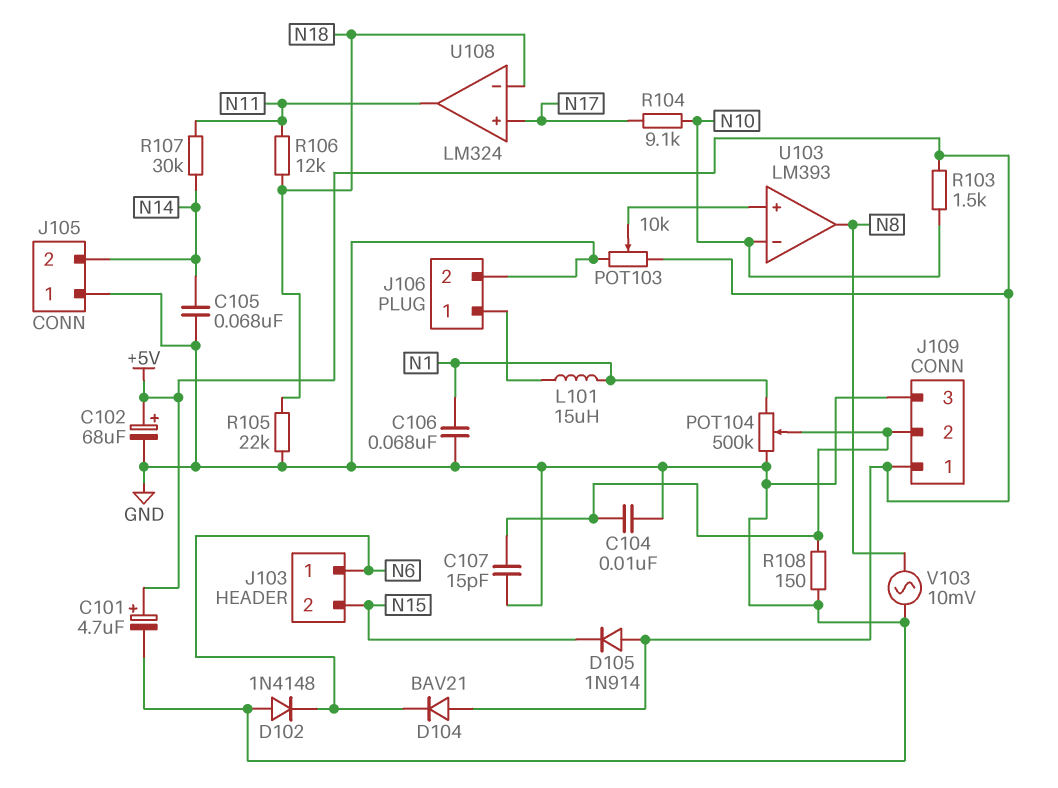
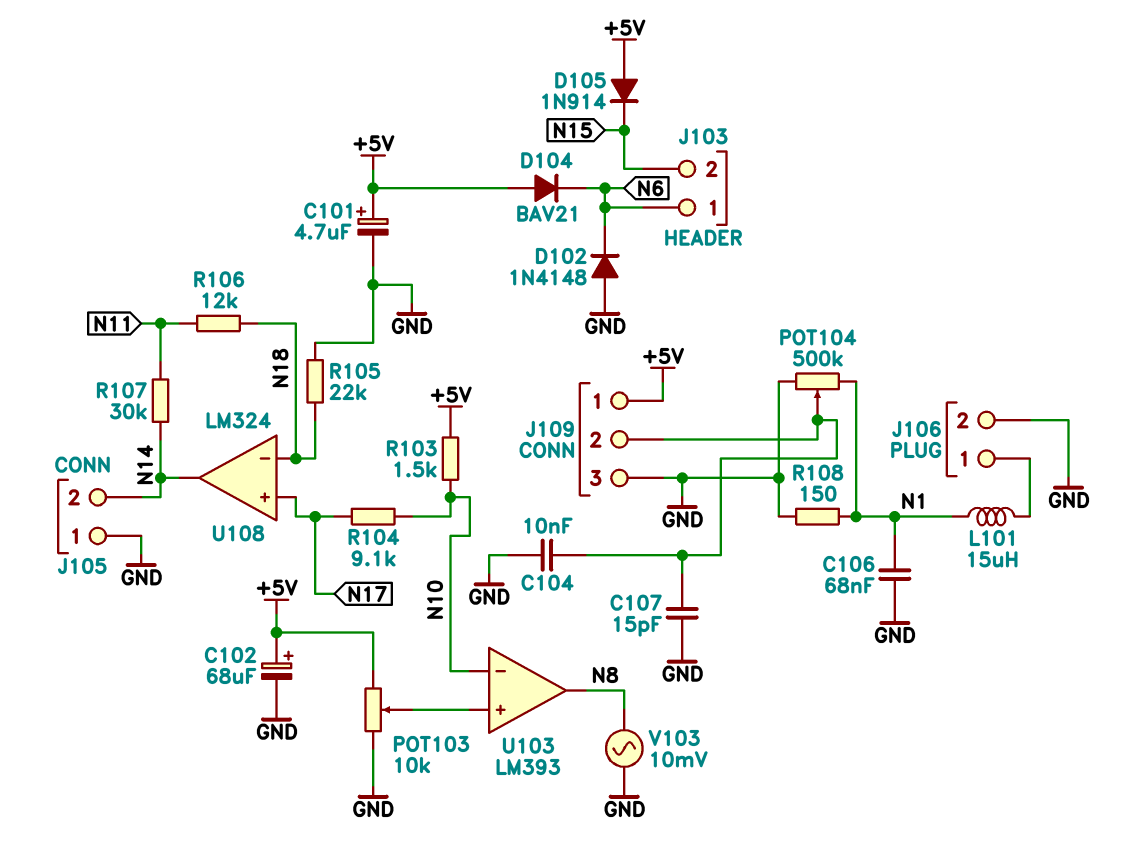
C105: 68nF (GND, N14) -> none
R108: 150 (GND, J109/2) -> 150 (GND, N1)
U108 pin out: N11 -> N14

